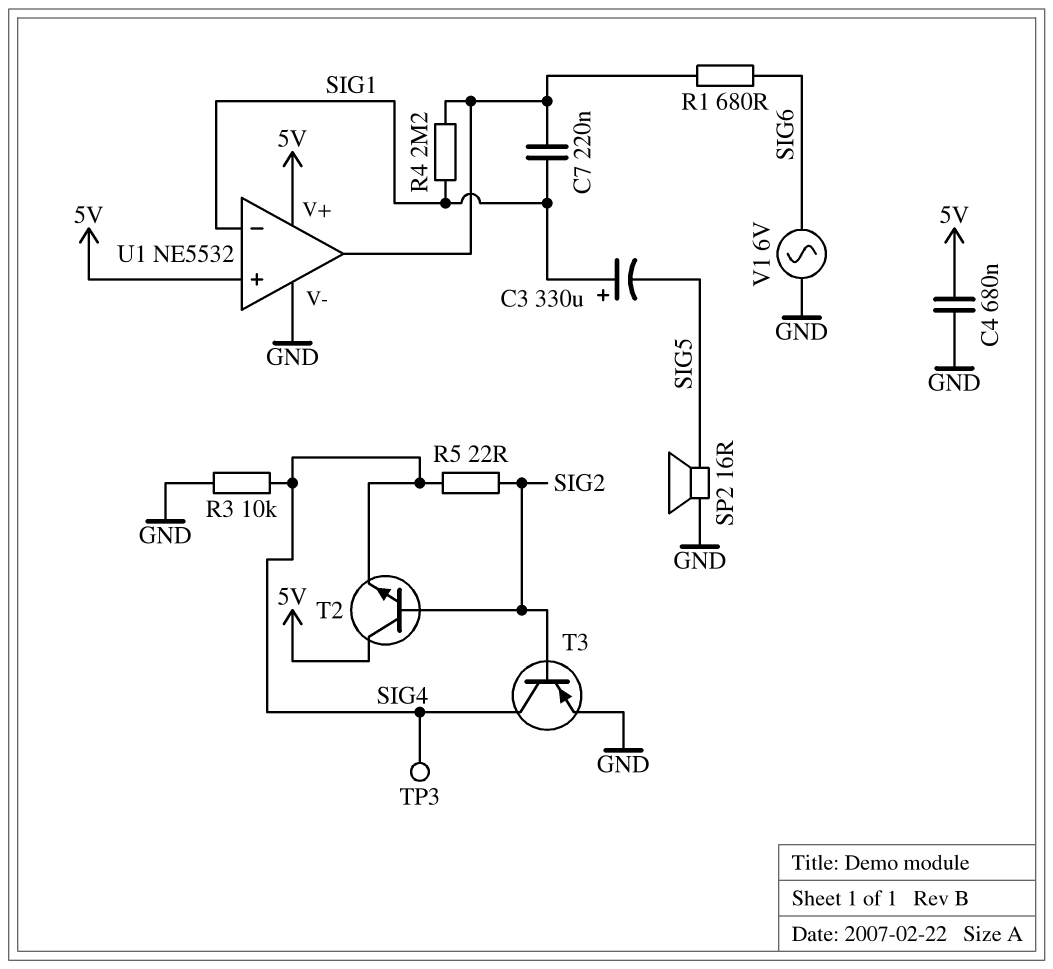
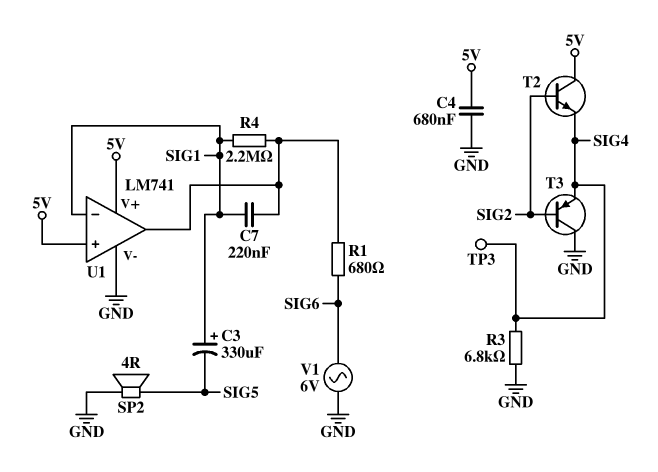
R3: 10k (GND, SIG4) -> 6.8k (GND, SIG4)
R5: 22 (SIG2, SIG4) -> none
SP2: speaker 16R (GND, SIG5) -> speaker 4R (GND, SIG5)
T3: PNP (B SIG2, C SIG4, E GND) -> PNP (B SIG2, C GND, E SIG4)
U1: NE5532 -> LM741

